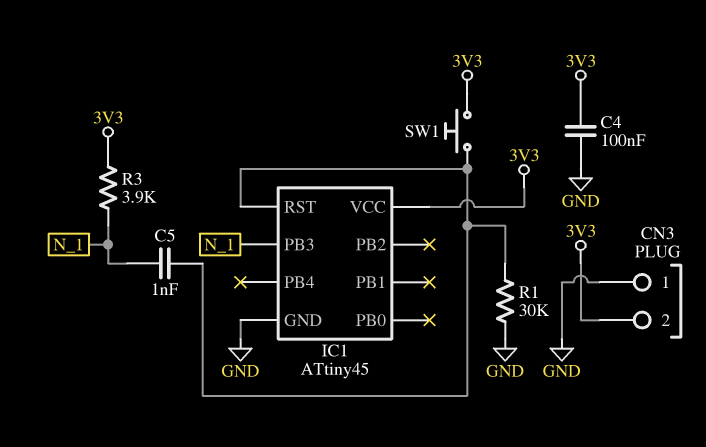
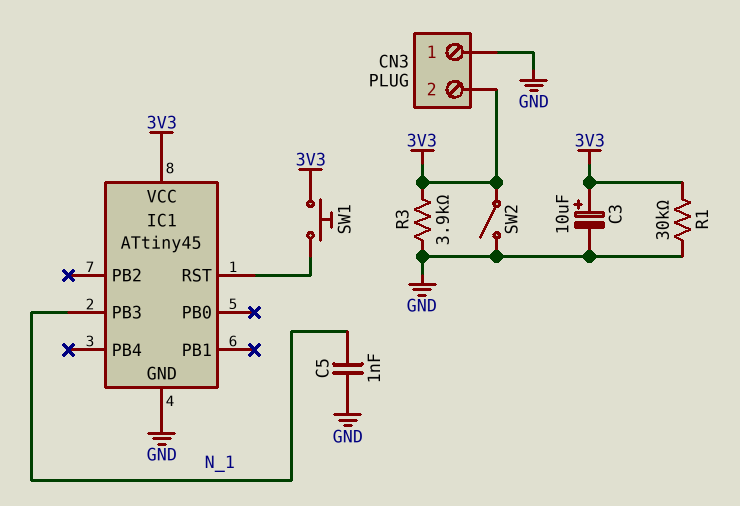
C3: none -> 10uF (plus 3V3, minus GND)
C4: 100nF (3V3, GND) -> none
C5: 1nF (IC1/RST, N_1) -> 1nF (GND, N_1)
R1: 30k (GND, IC1/RST) -> 30k (3V3, GND)
R3: 3.9k (3V3, N_1) -> 3.9k (3V3, GND)
SW2: none -> switch (3V3, GND)

